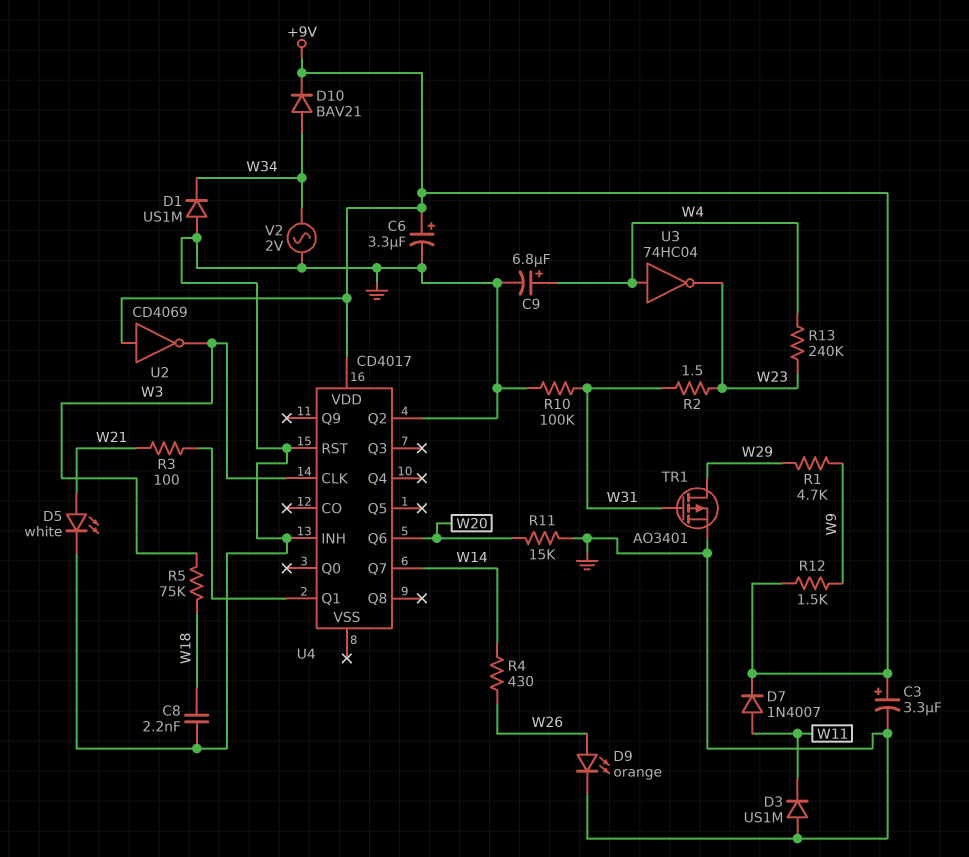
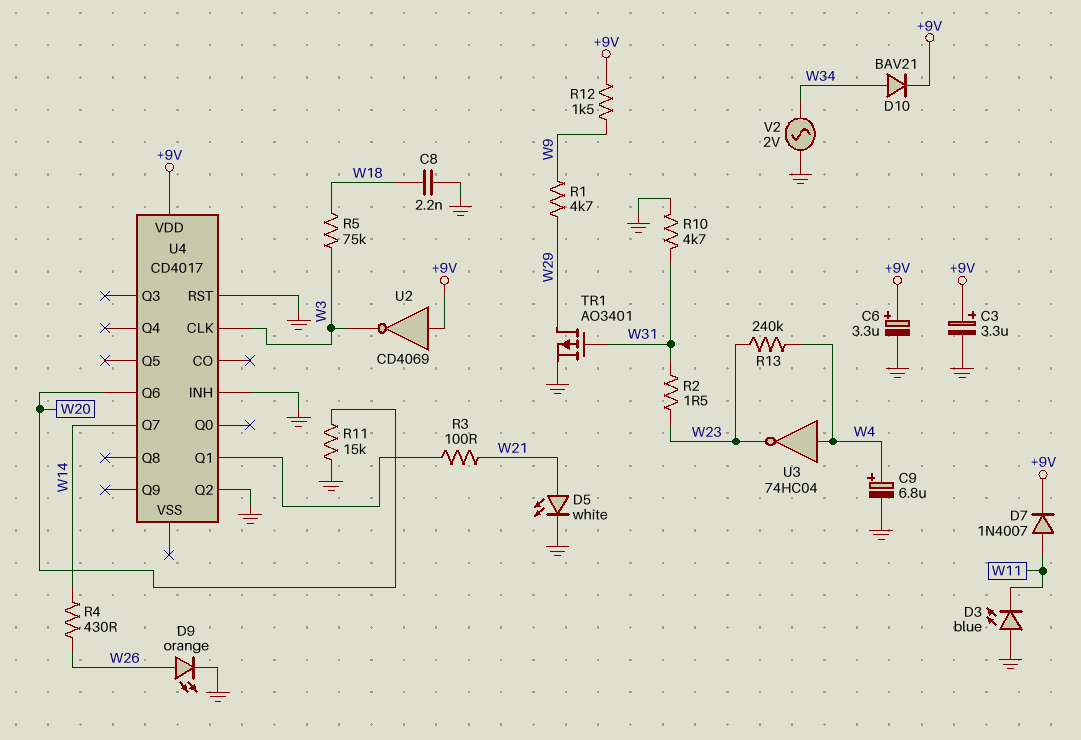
D1: diode US1M (A GND, K W34) -> none
D3: diode US1M (A GND, K W11) -> LED blue (A GND, K W11)
R10: 100k (GND, W31) -> 4.7k (GND, W31)

